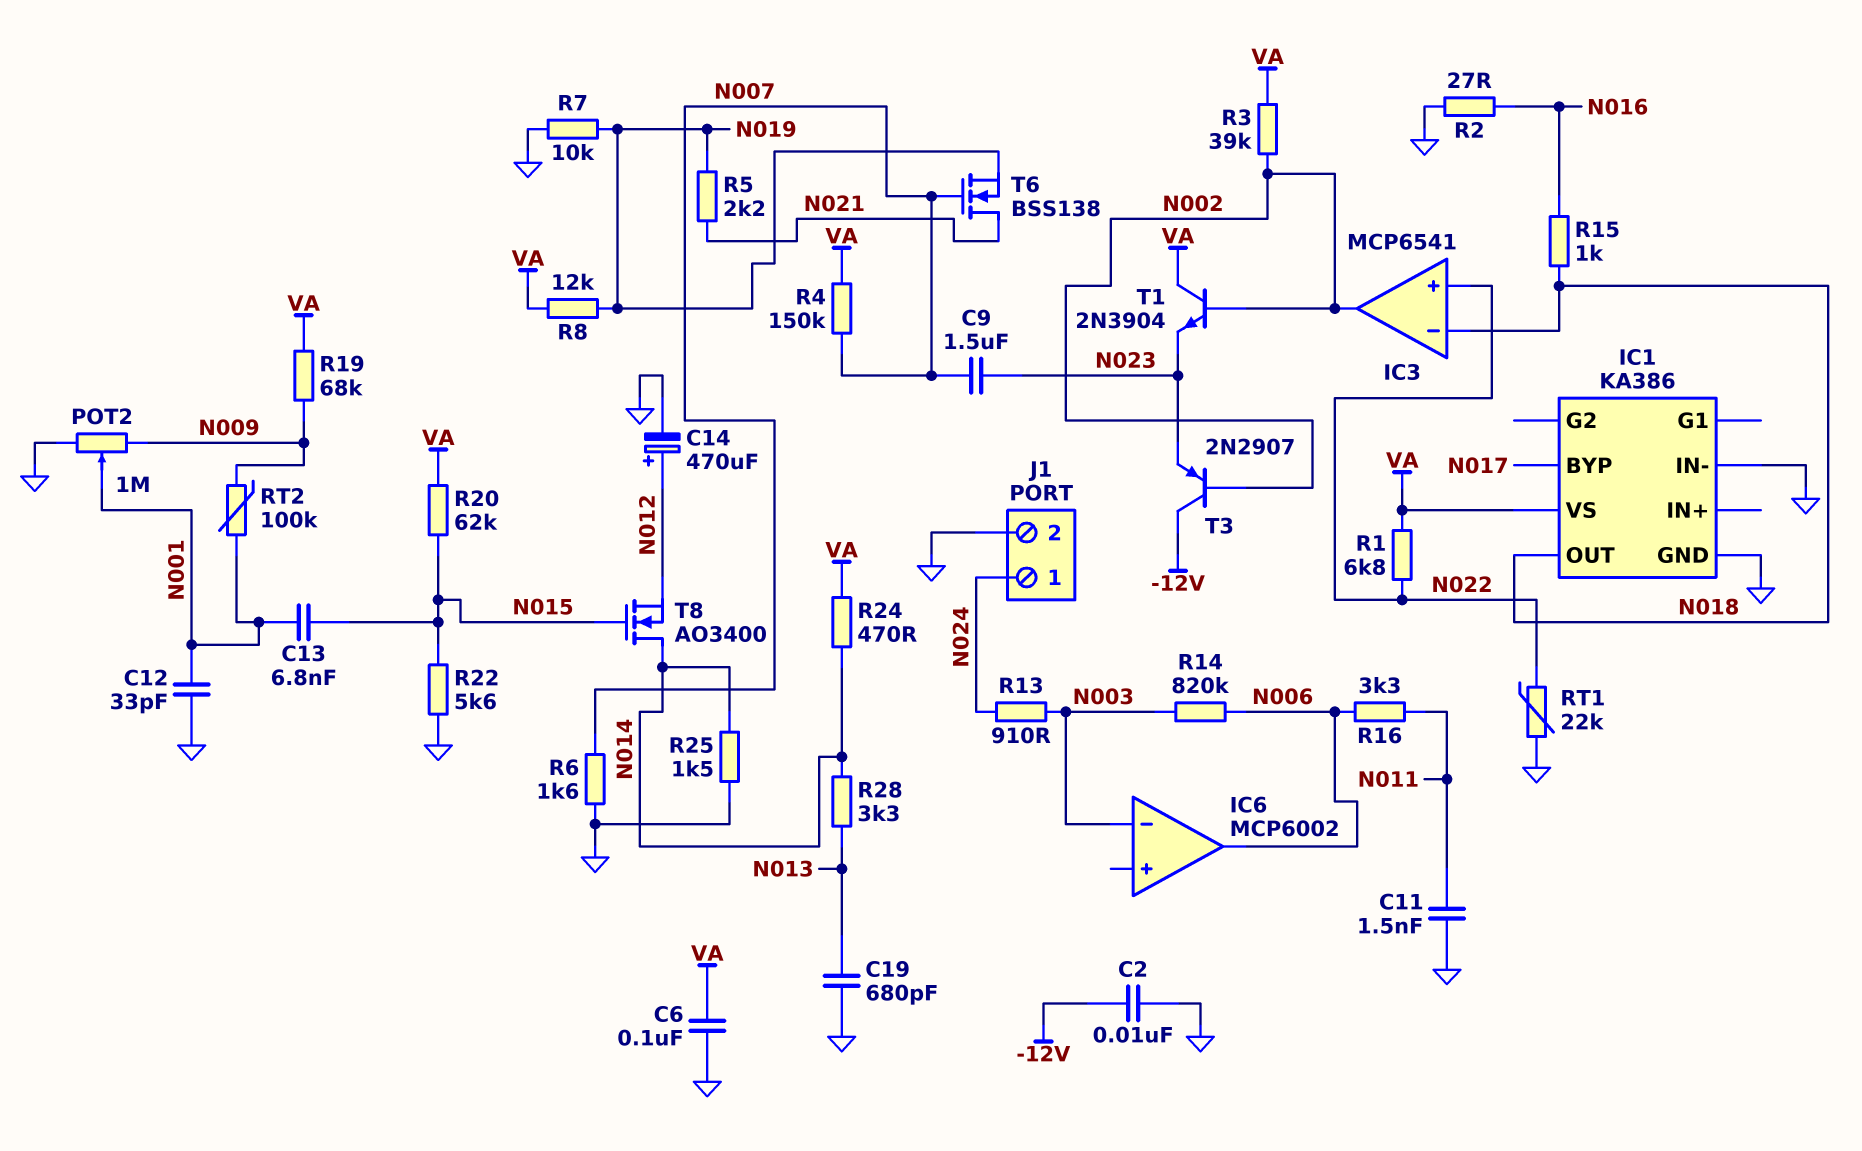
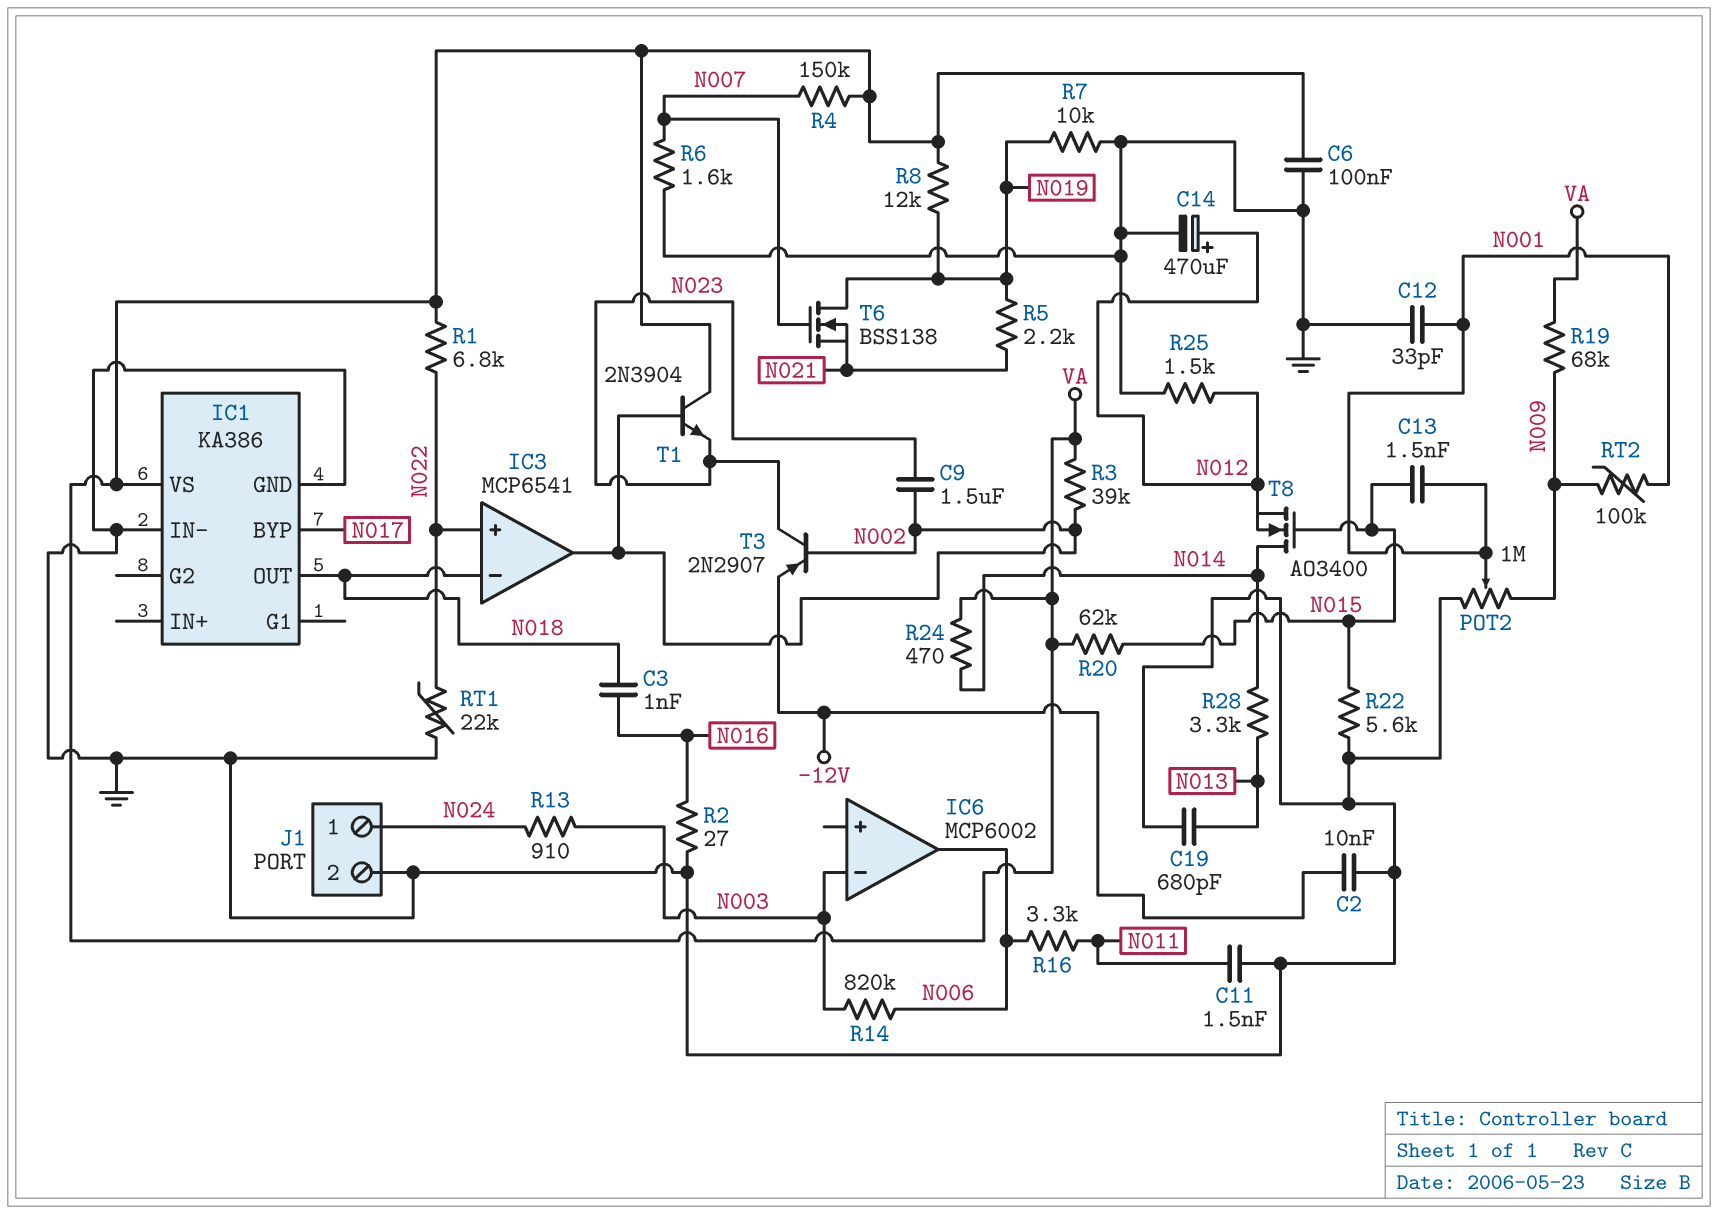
C3: none -> 1nF (N016, N018)
C9: 1.5uF (N007, N023) -> 1.5uF (N002, N023)
C13: 6.8nF (N001, N015) -> 1.5nF (N001, N015)
R15: 1k (N016, N018) -> none
R25: 1.5k (GND, N014) -> 1.5k (GND, N012)
T3: PNP 2N2907 (B N002, C -12V, E N023) -> PNP 2N2907 (B N002, C N023, E -12V)
T6: NMOS BSS138 (G N007, D N021, S N019) -> NMOS BSS138 (G N007, D N019, S N021)

